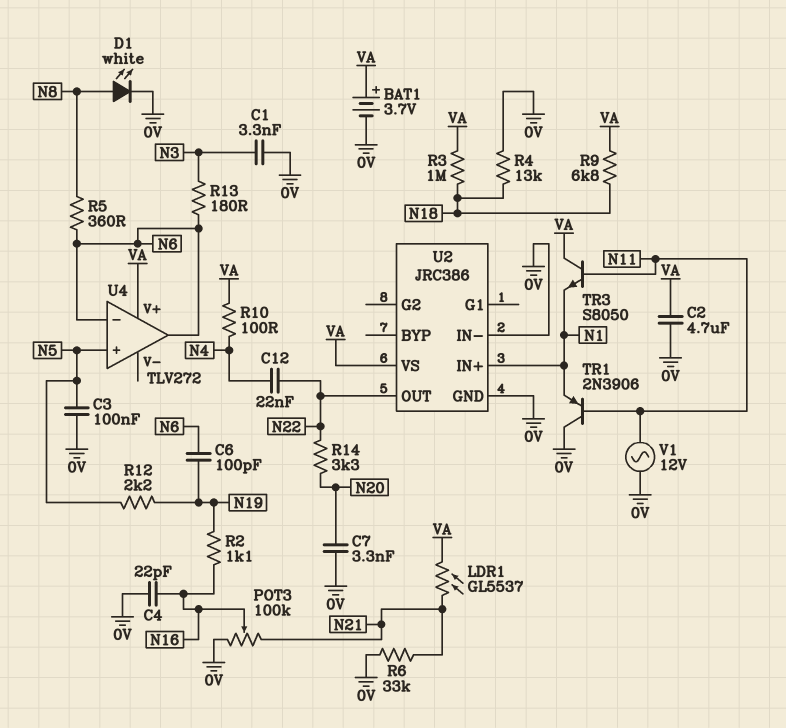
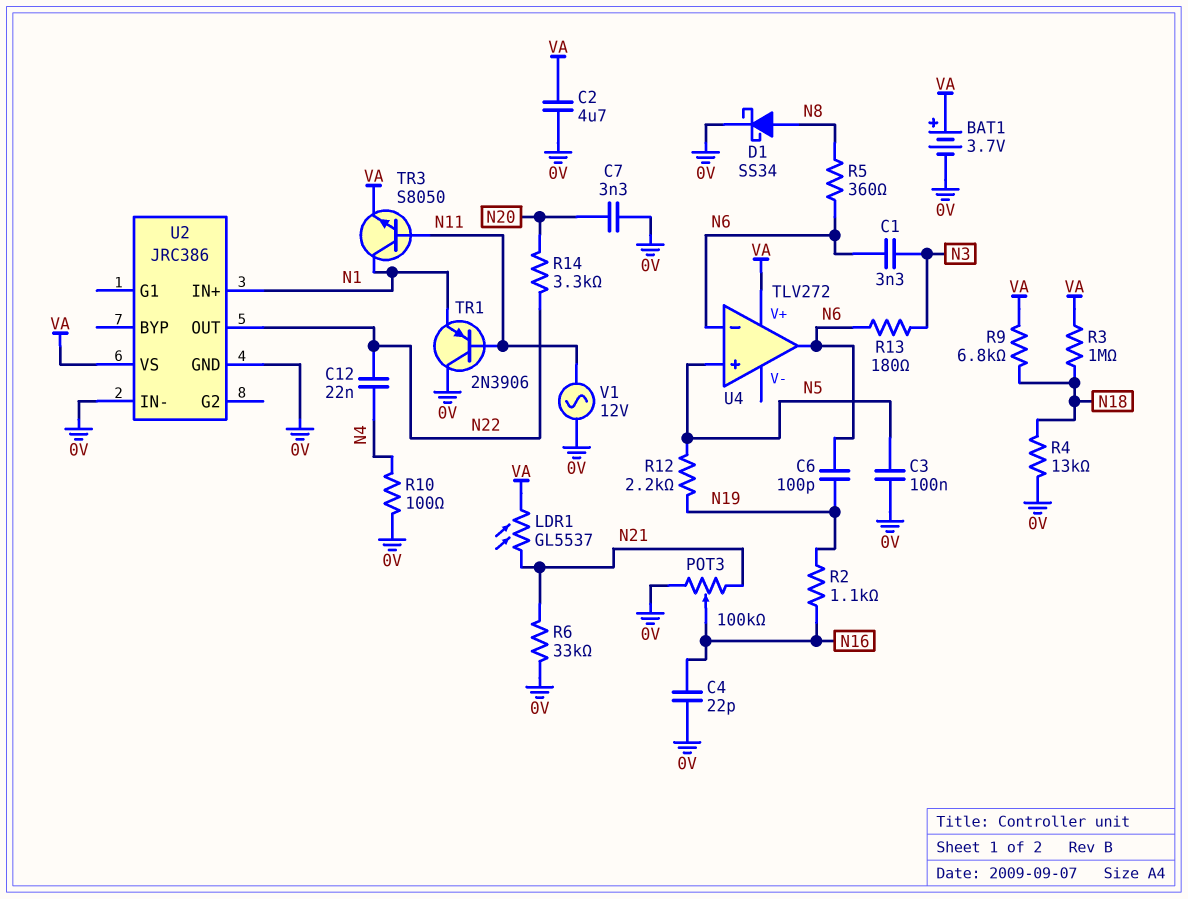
C1: 3.3nF (0V, N3) -> 3.3nF (N3, N6)
D1: LED white (A N8, K 0V) -> schottky SS34 (A N8, K 0V)
R10: 100 (N4, VA) -> 100 (0V, N4)
TR3: NPN S8050 (B N11, C VA, E N1) -> NPN S8050 (B N11, C N1, E VA)

